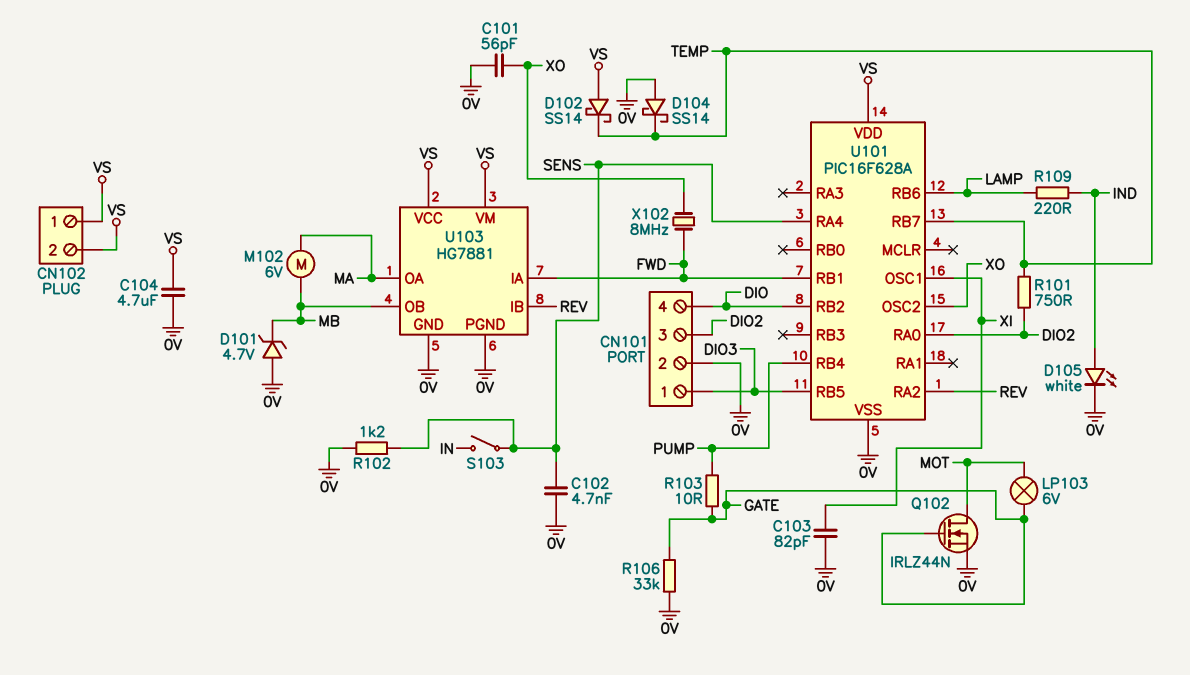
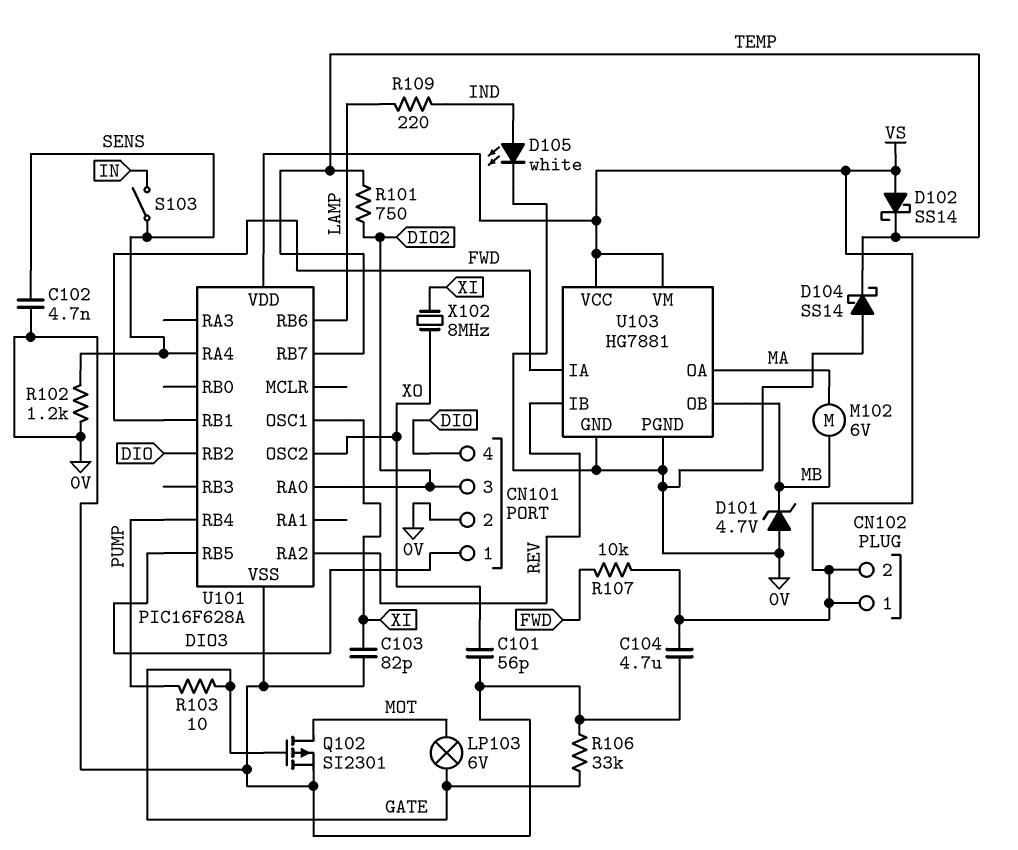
Q102: NMOS IRLZ44N (G GATE, D MOT, S 0V) -> PMOS SI2301 (G GATE, D MOT, S 0V)
R107: none -> 10k (FWD, VS)
X102: 8MHz (FWD, XO) -> 8MHz (XI, XO)

